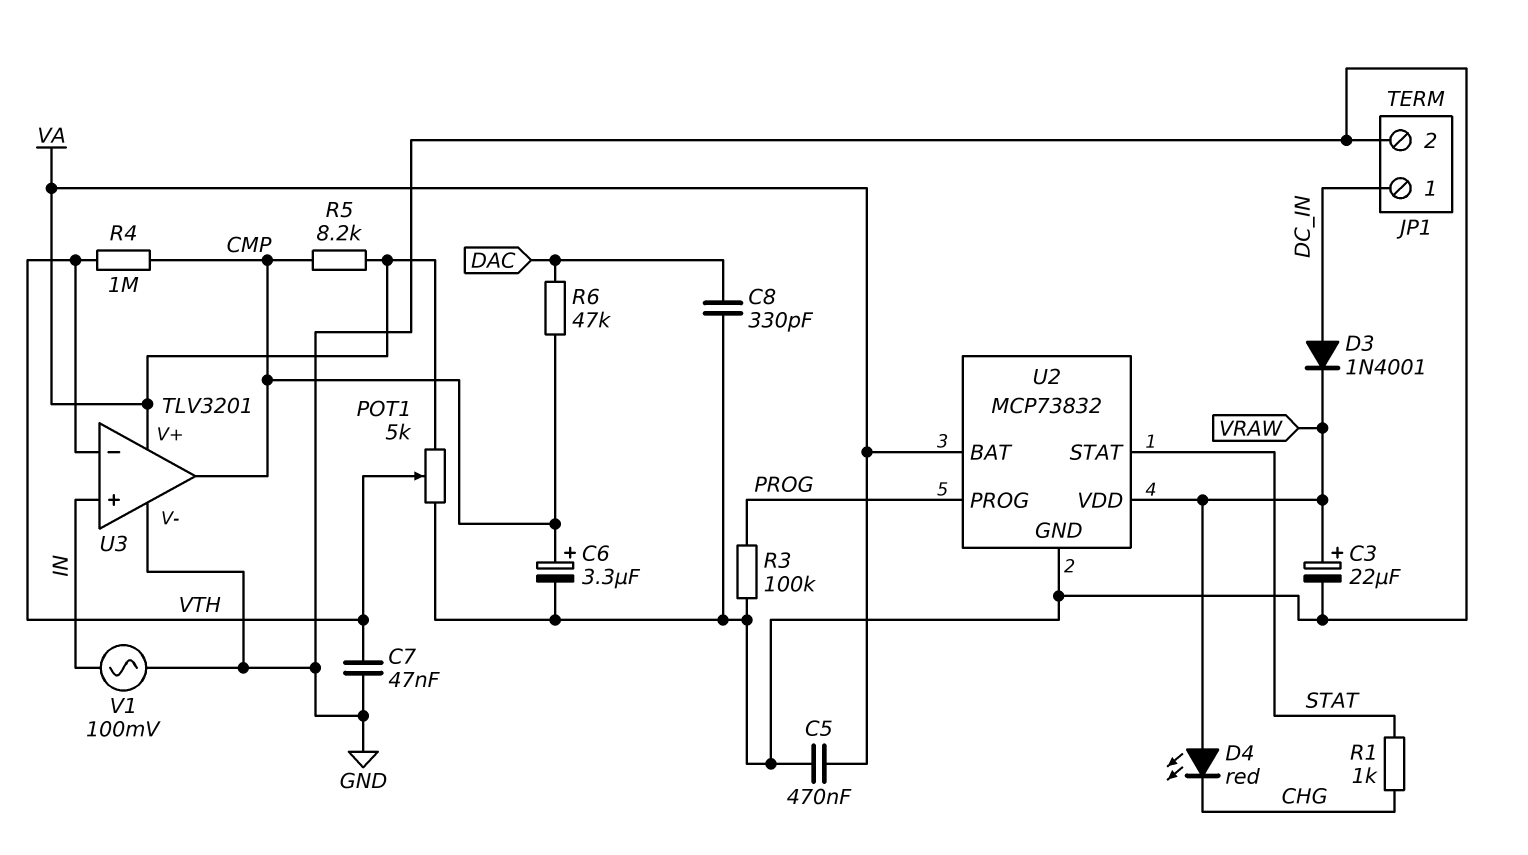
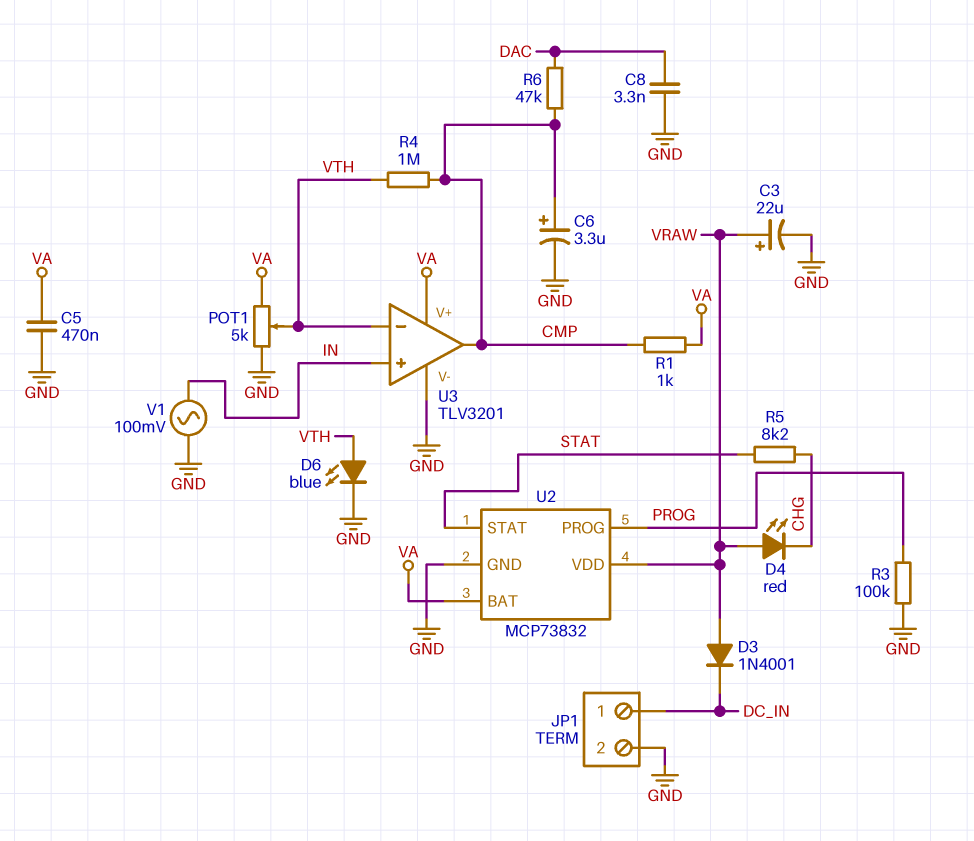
C7: 47nF (GND, VTH) -> none
C8: 330pF (DAC, GND) -> 3.3nF (DAC, GND)
D3: diode 1N4001 (A DC_IN, K VRAW) -> diode 1N4001 (A VRAW, K DC_IN)
D6: none -> LED blue (A VTH, K GND)
R1: 1k (CHG, STAT) -> 1k (CMP, VA)
R5: 8.2k (CMP, VA) -> 8.2k (CHG, STAT)

